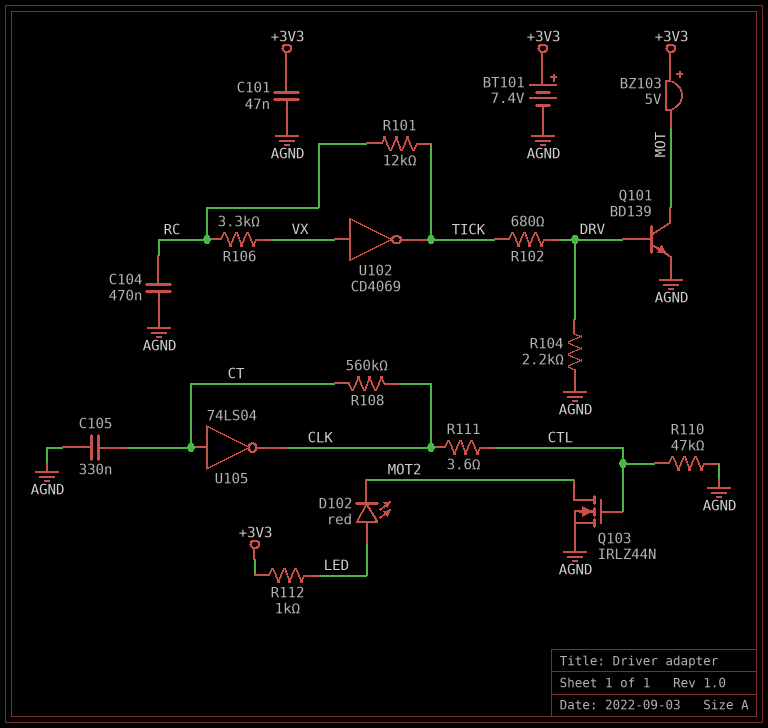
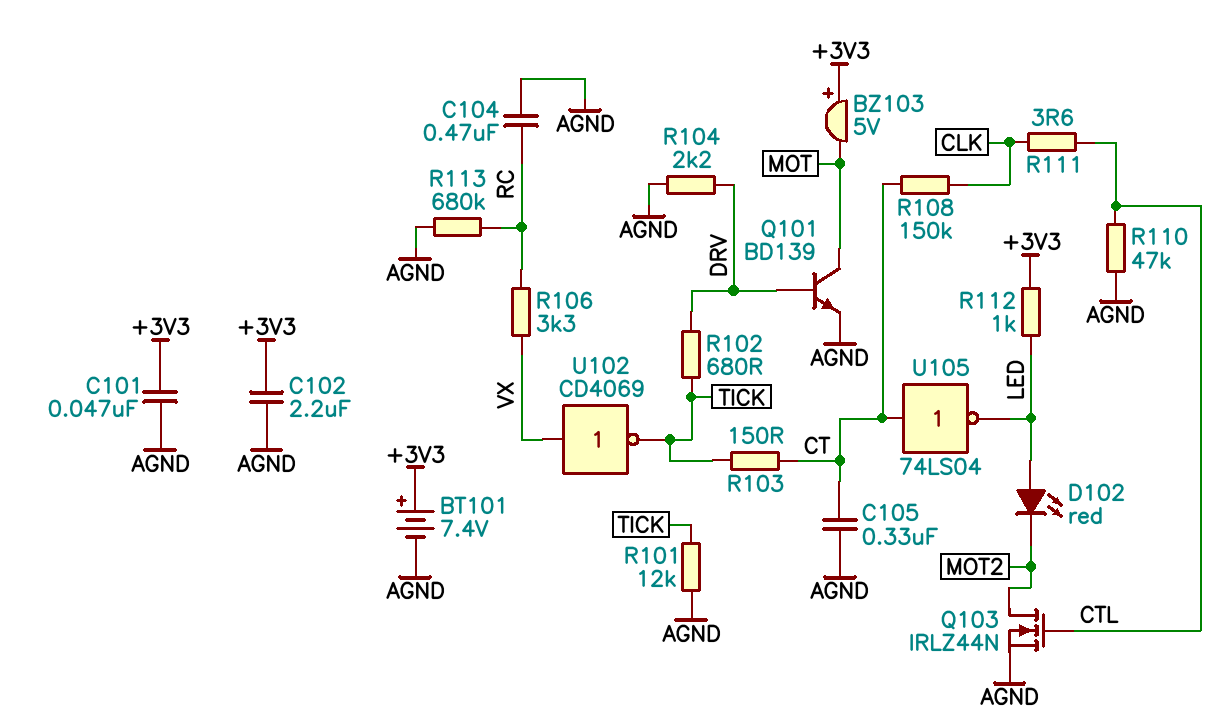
C102: none -> 2.2uF (+3V3, AGND)
R101: 12k (RC, TICK) -> 12k (AGND, TICK)
R103: none -> 150 (CT, TICK)
R108: 560k (CLK, CT) -> 150k (CLK, CT)
R113: none -> 680k (AGND, RC)
U105: NOT 74LS04 (in CT, out CLK) -> NOT 74LS04 (in CT, out LED)

